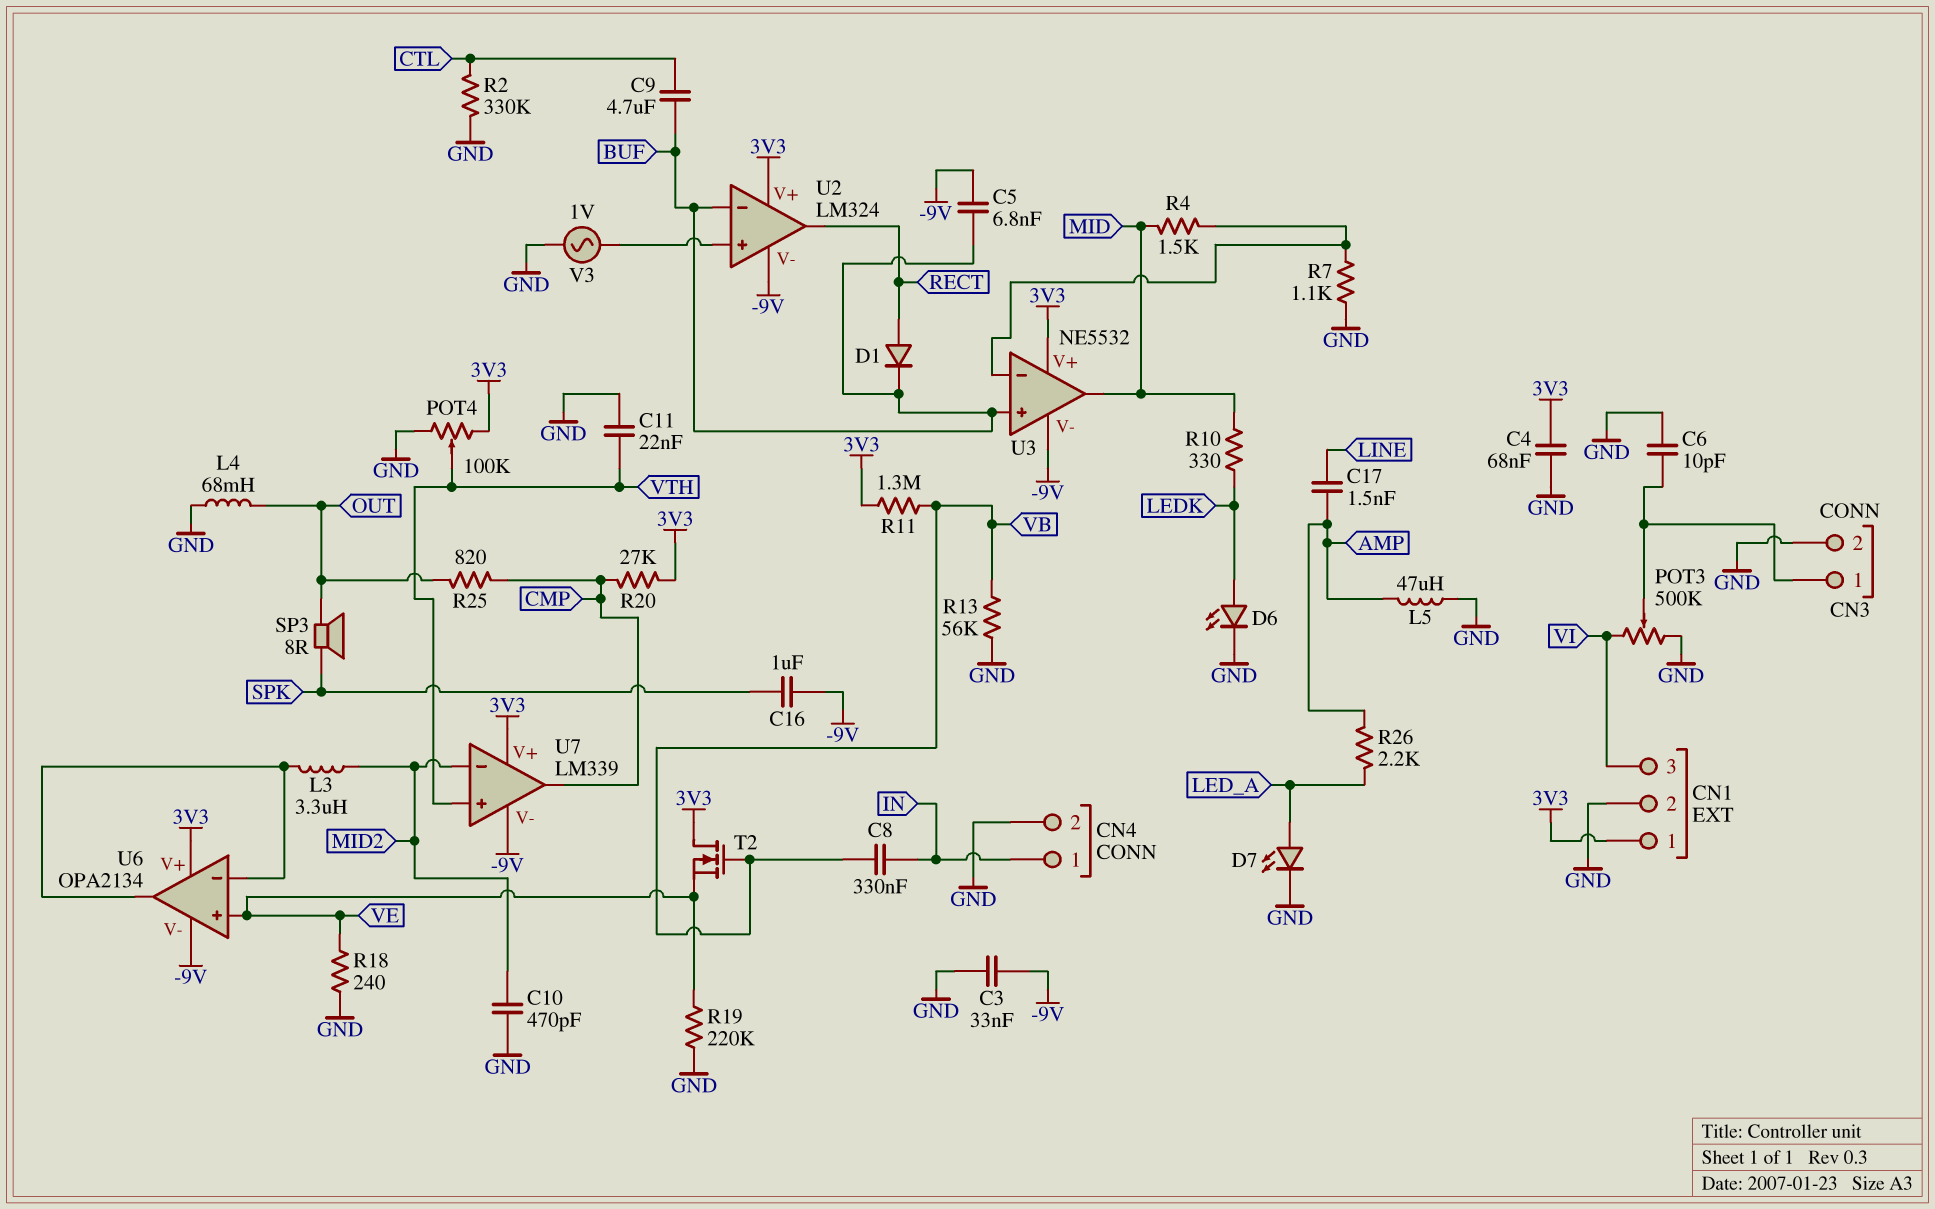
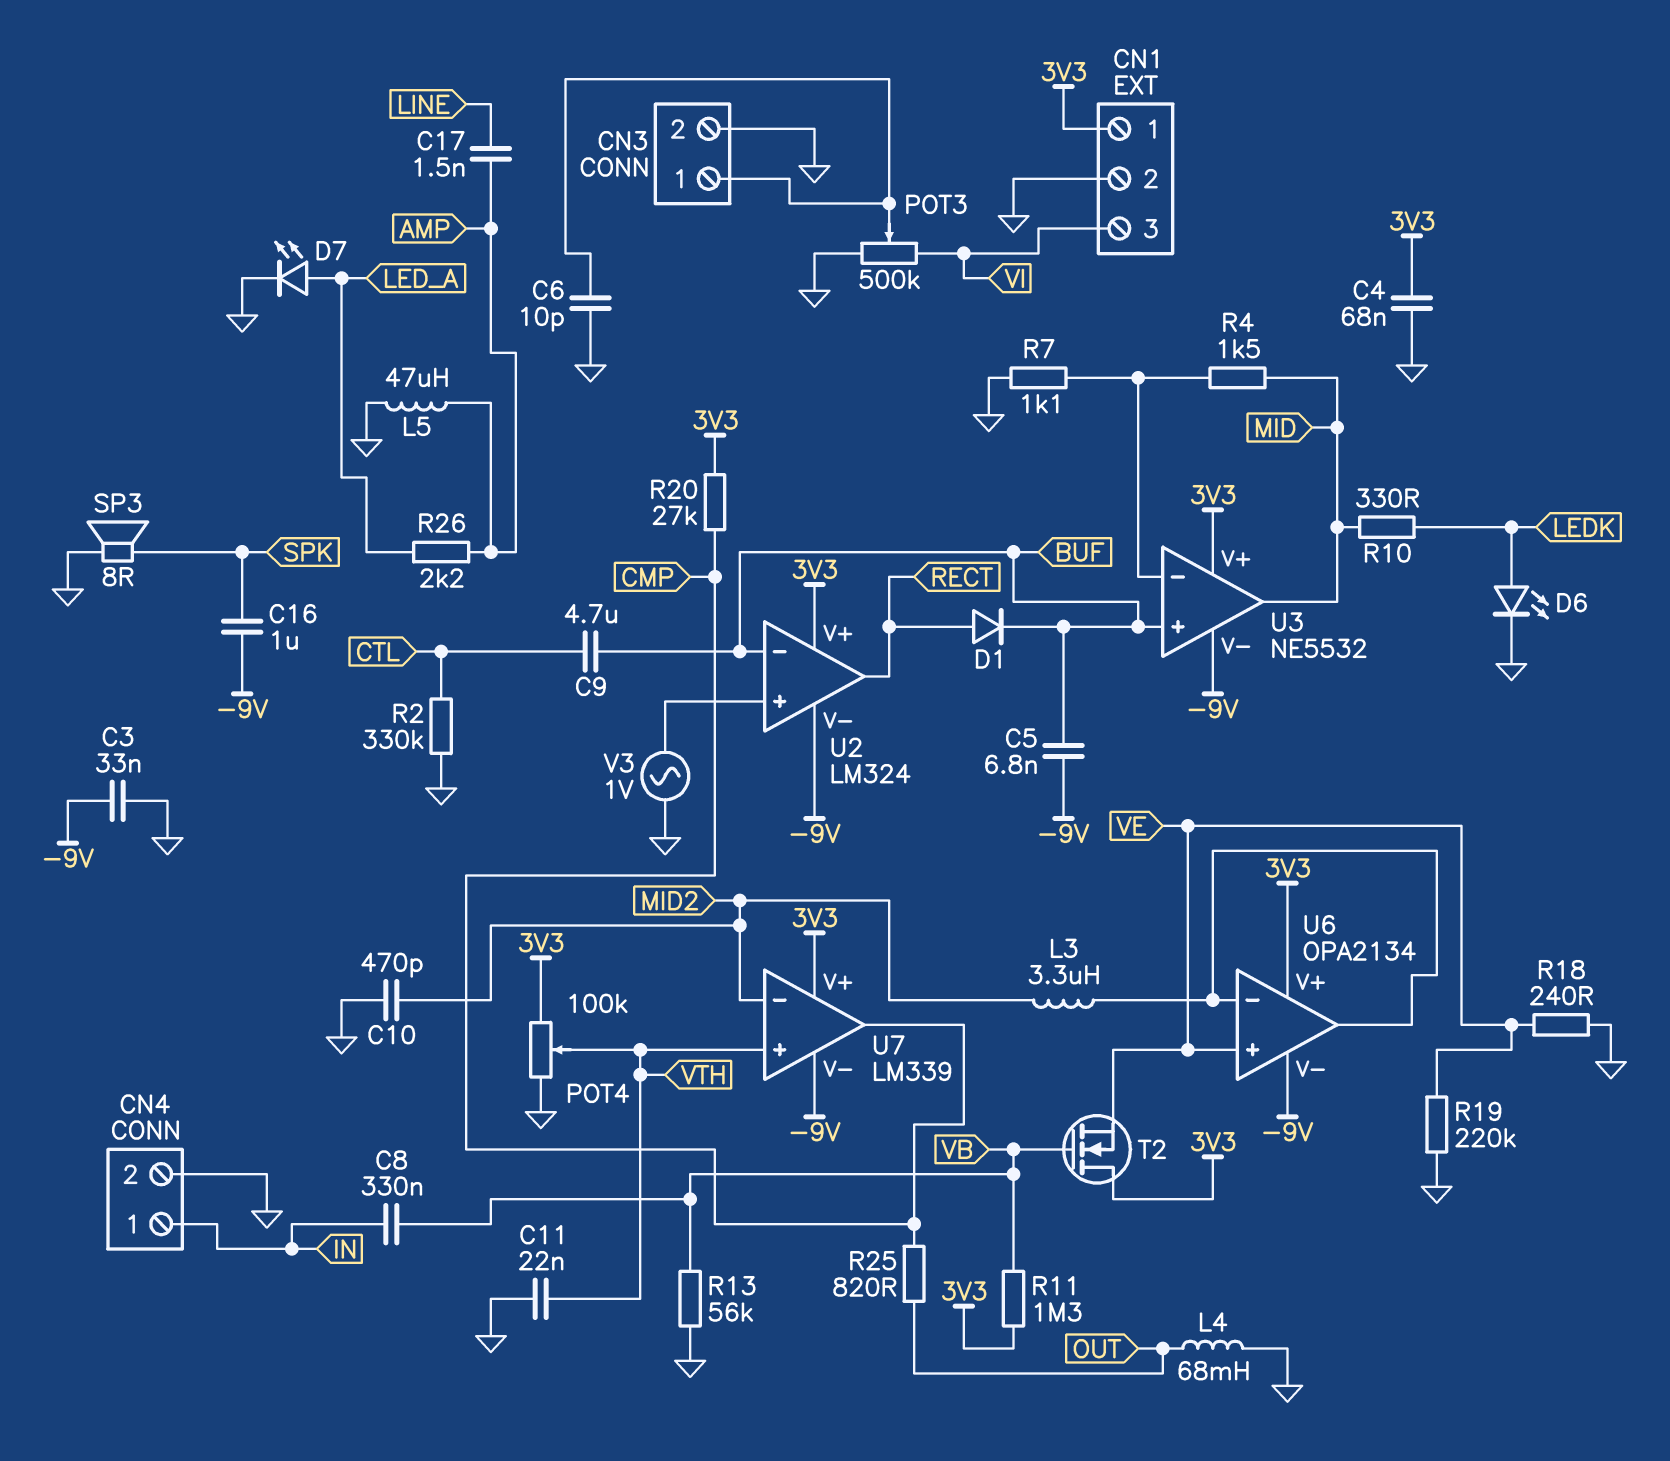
SP3: speaker 8R (OUT, SPK) -> speaker 8R (GND, SPK)

